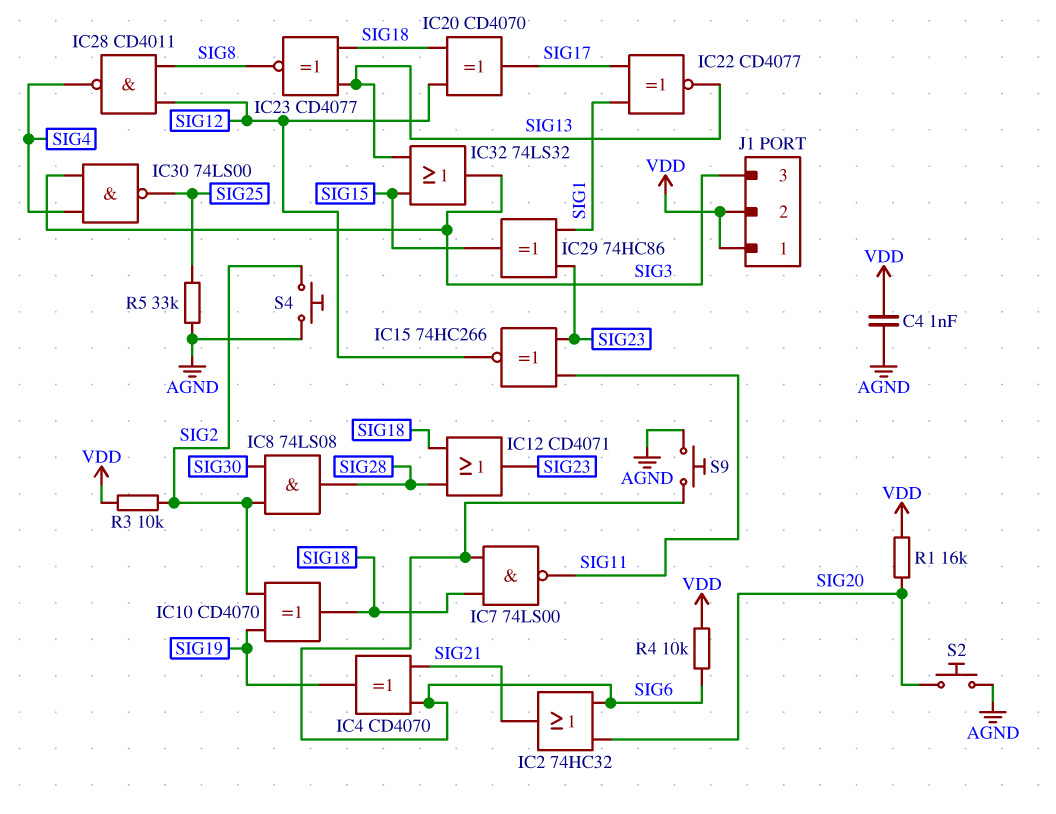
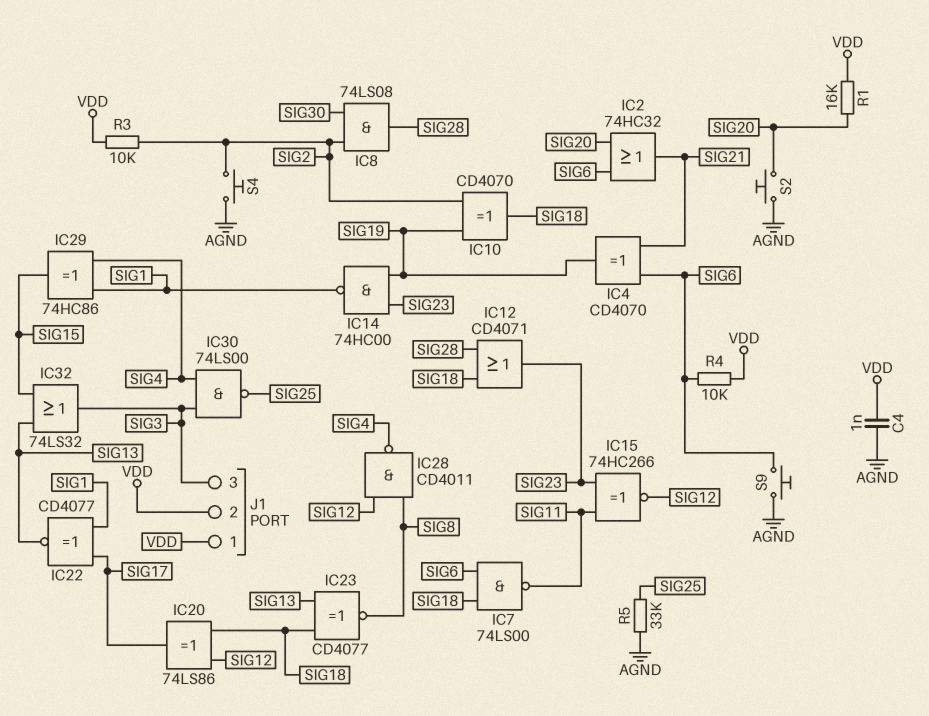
IC14: none -> NAND 74HC00 (in SIG19, in SIG23, out SIG1)
IC20: XOR CD4070 (in SIG12, in SIG18, out SIG17) -> XOR 74LS86 (in SIG12, in SIG18, out SIG17)
IC29: XOR 74HC86 (in SIG1, in SIG23, out SIG15) -> XOR 74HC86 (in SIG1, in SIG4, out SIG15)

